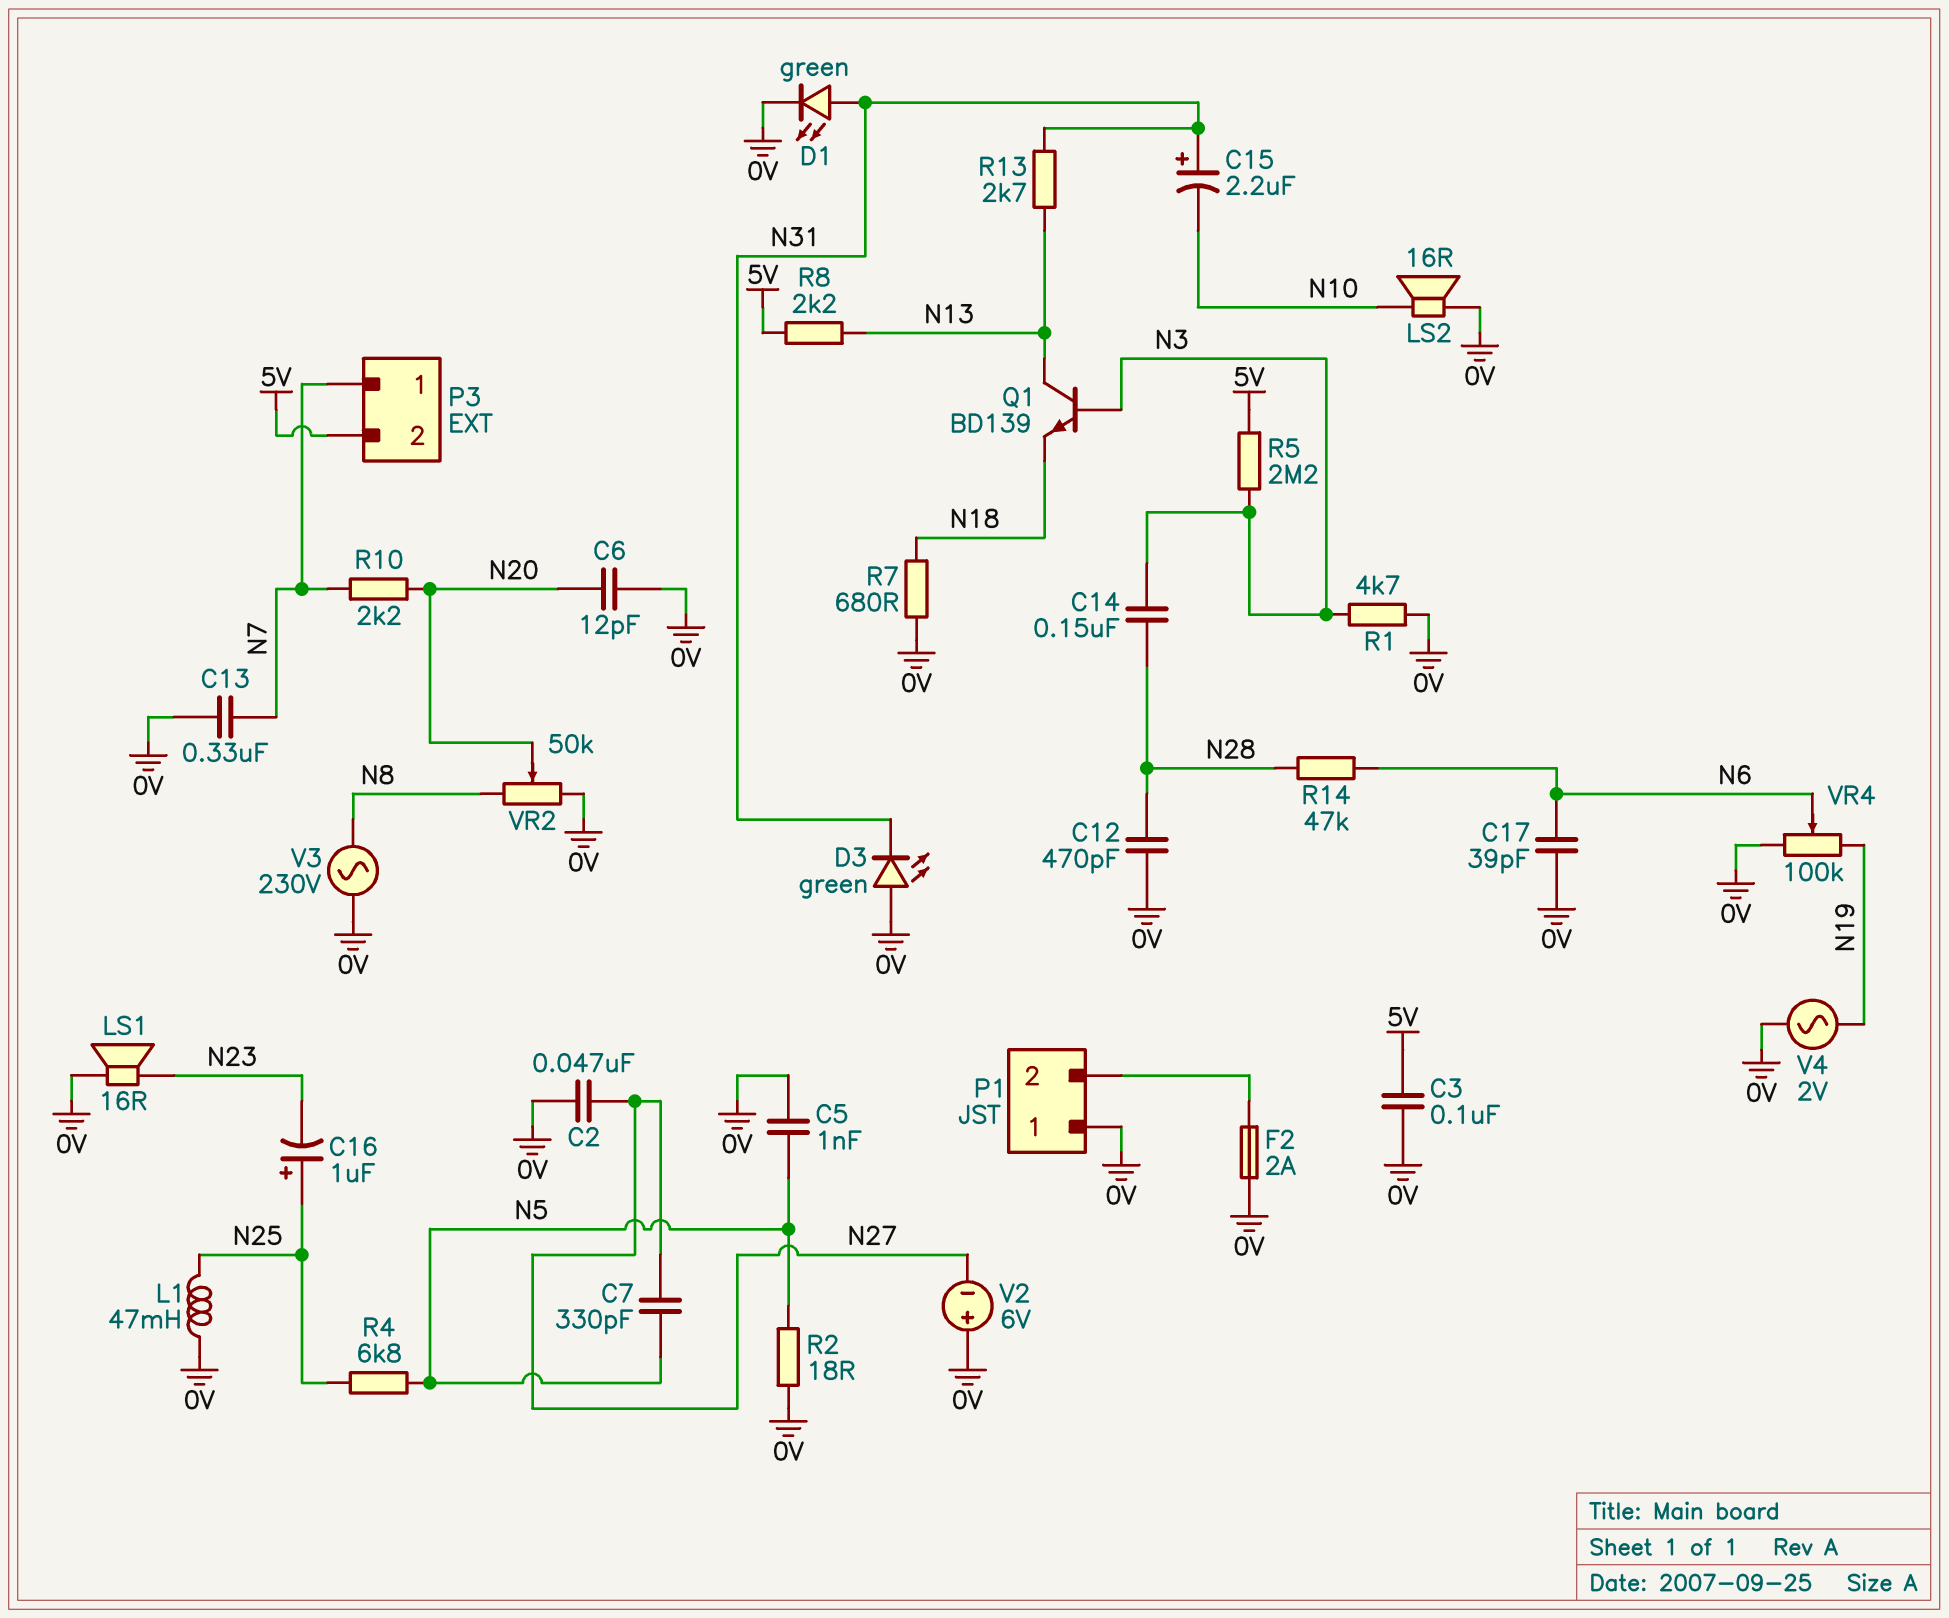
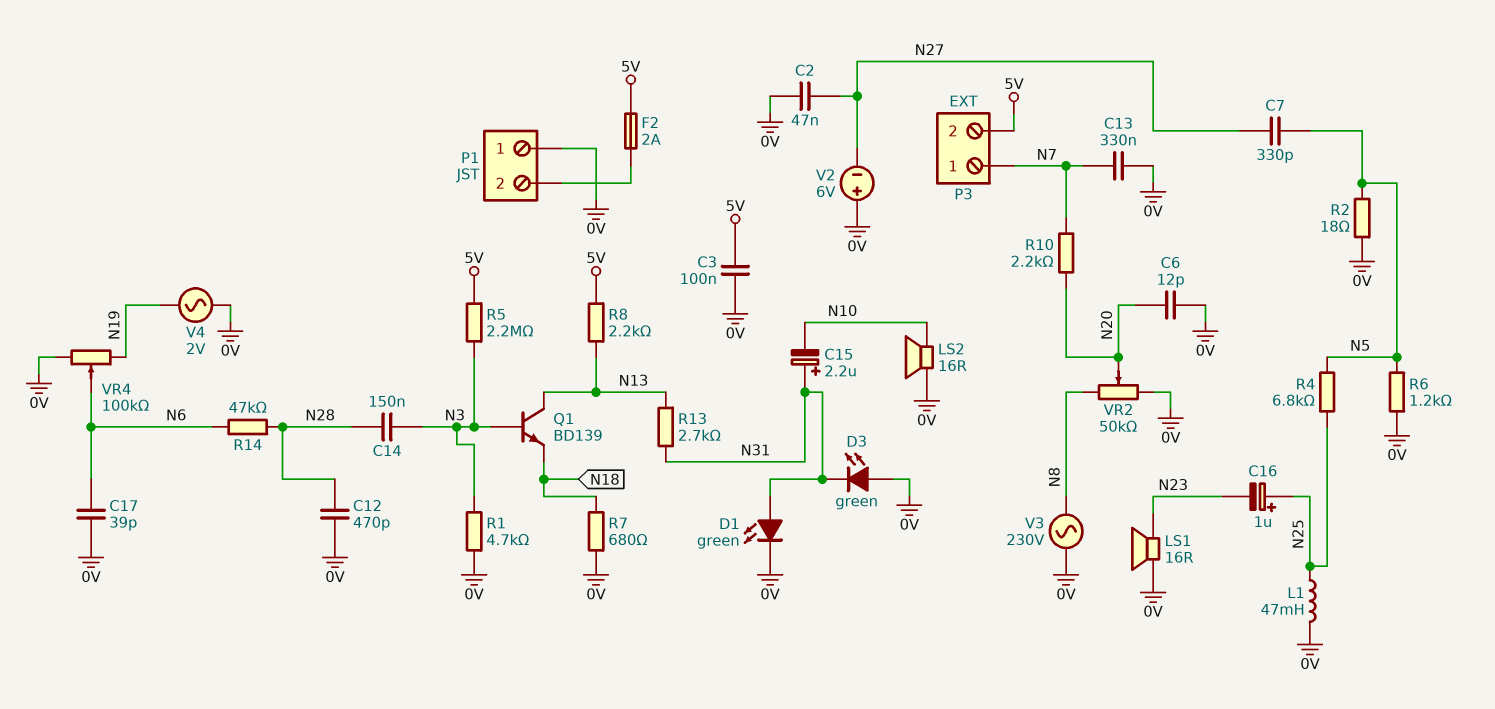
C5: 1nF (0V, N5) -> none
F2: 2A (0V, P1/2) -> 2A (5V, P1/2)
R6: none -> 1.2k (0V, N5)

